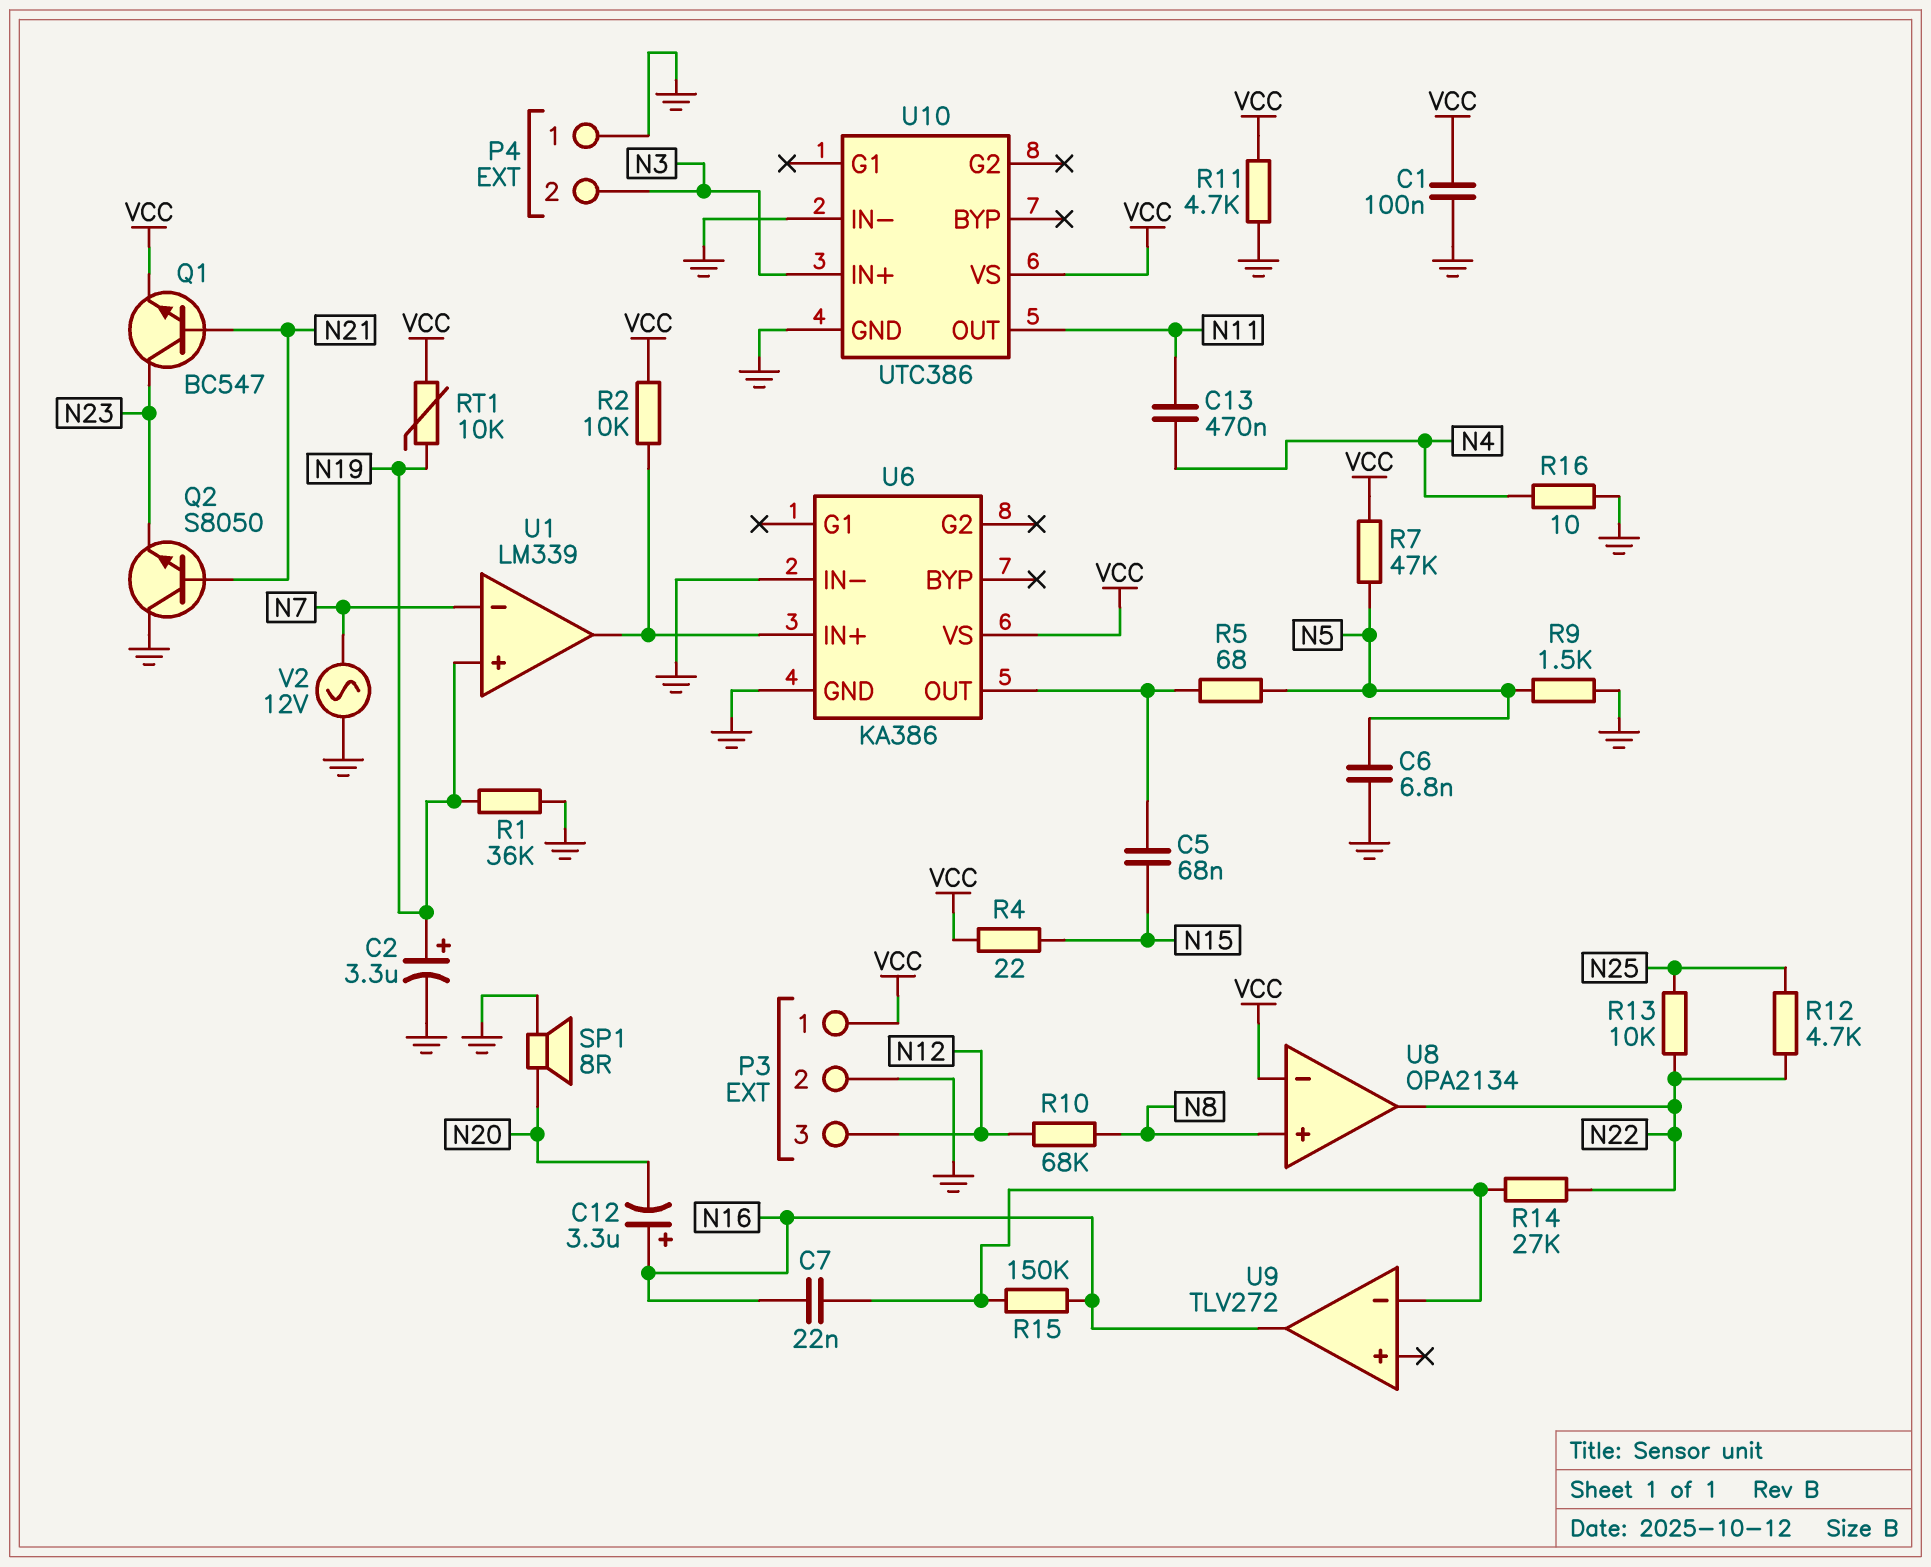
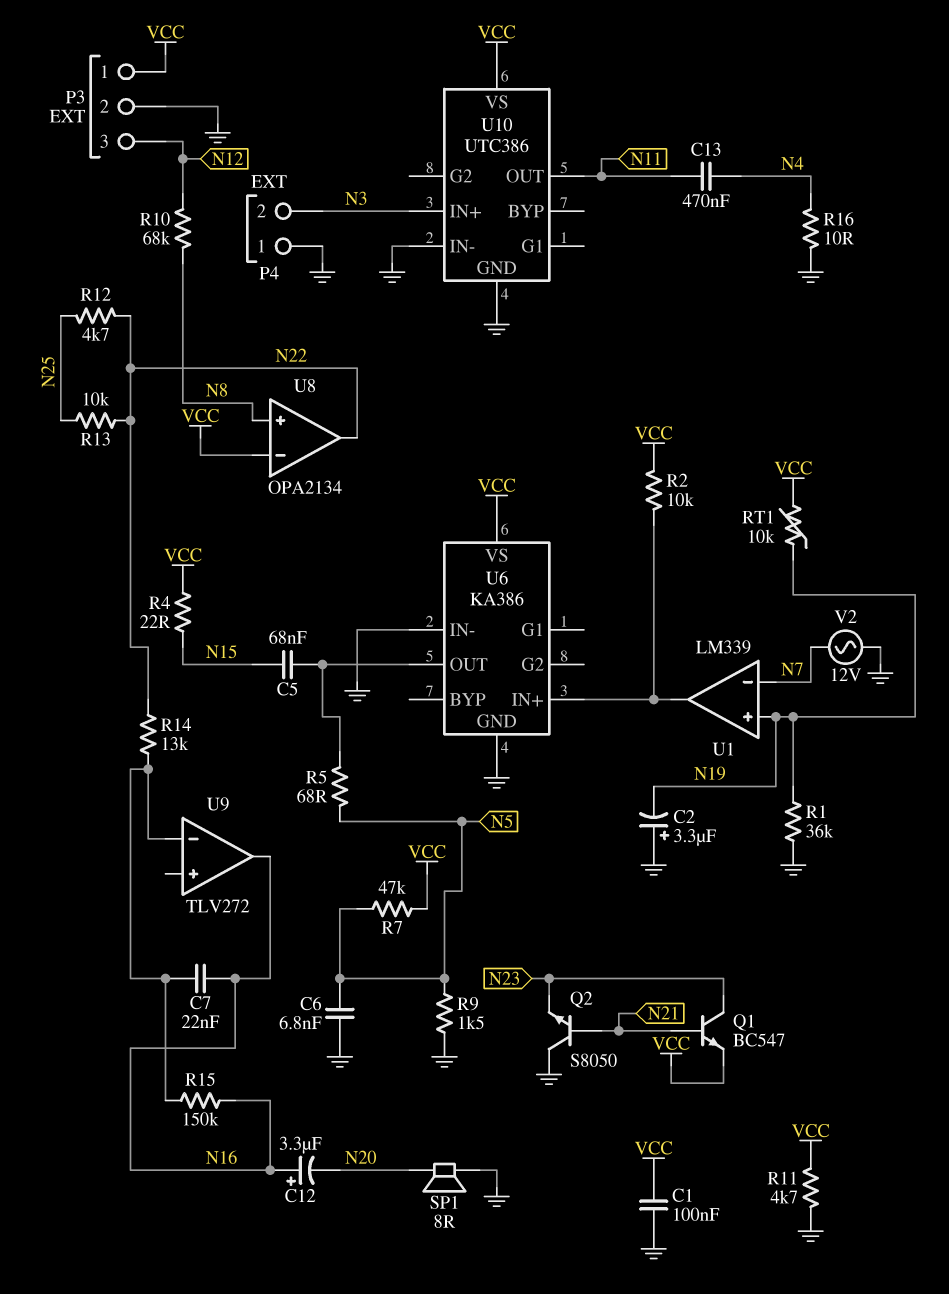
C2: 3.3uF (plus N19, minus GND) -> 3.3uF (plus GND, minus N19)
R14: 27k (N22, U9/in-) -> 13k (N22, U9/in-)

